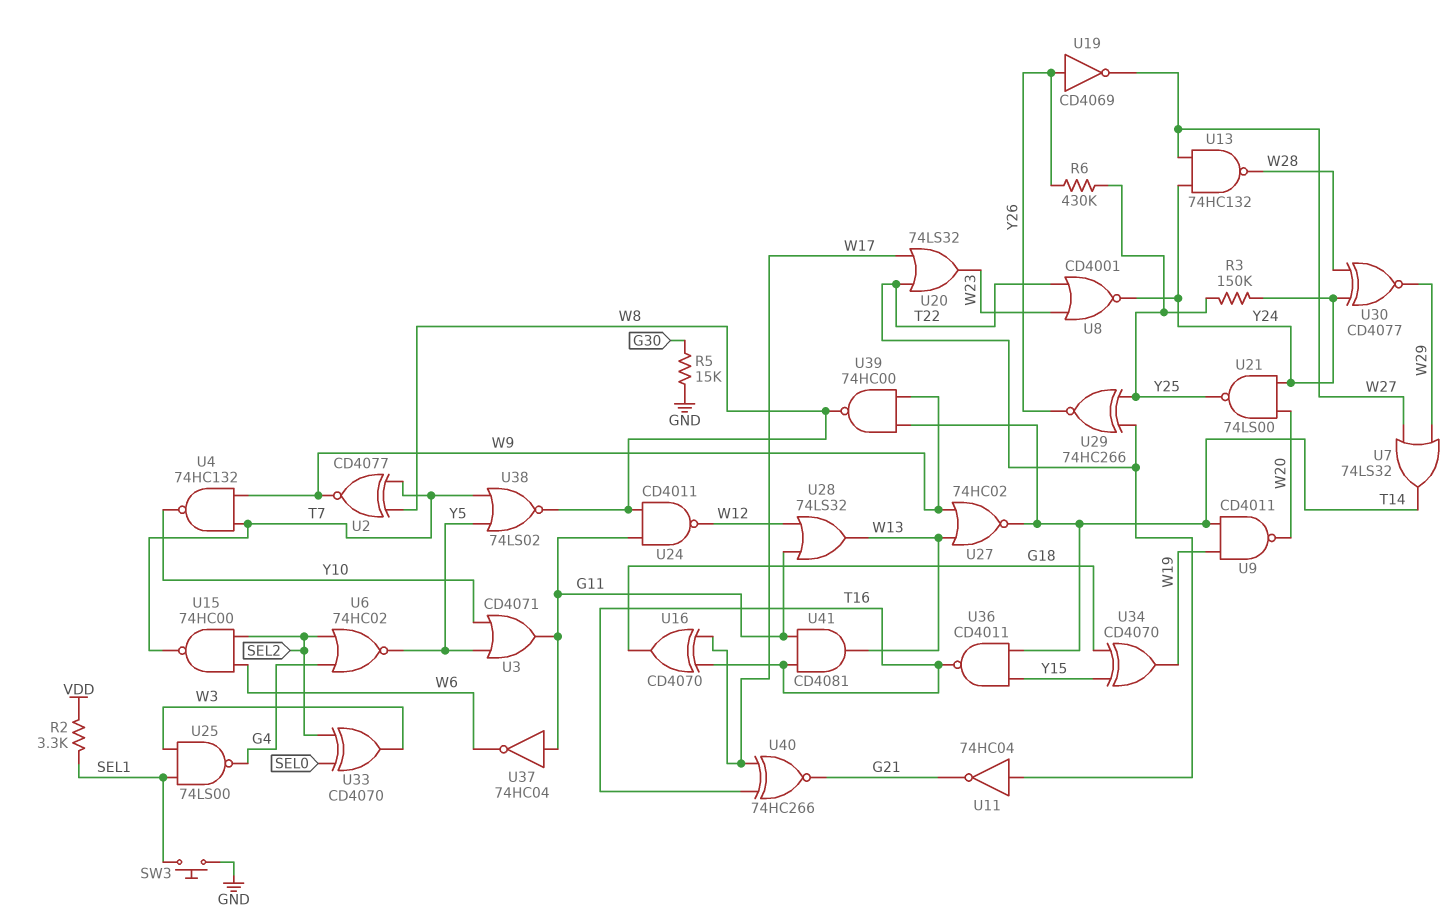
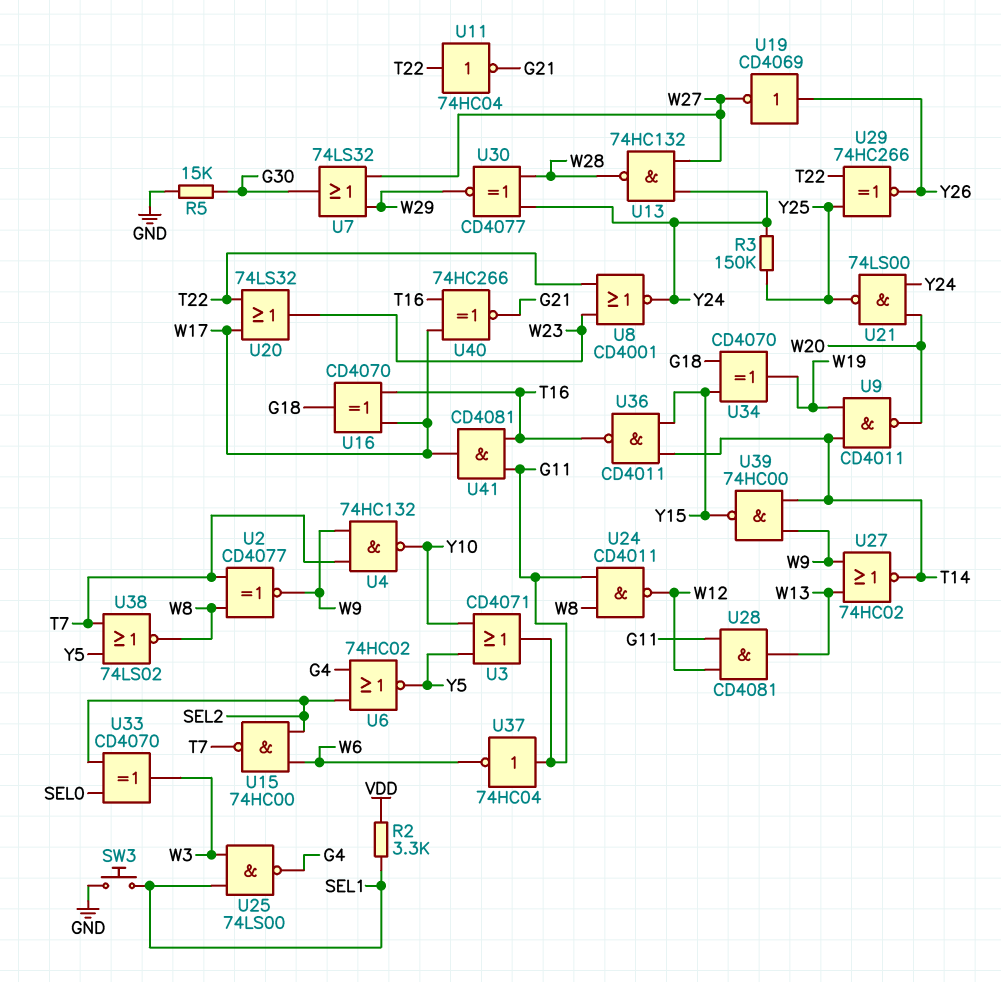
R6: 430k (Y25, Y26) -> none
U7: OR 74LS32 (in W27, in W29, out T14) -> OR 74LS32 (in W27, in W29, out G30)
U28: OR 74LS32 (in G11, in W12, out W13) -> AND CD4081 (in G11, in W12, out W13)
U39: NAND 74HC00 (in T14, in W9, out W8) -> NAND 74HC00 (in T14, in W9, out Y15)
U41: AND CD4081 (in G11, in T16, out W13) -> AND CD4081 (in G11, in T16, out W17)

